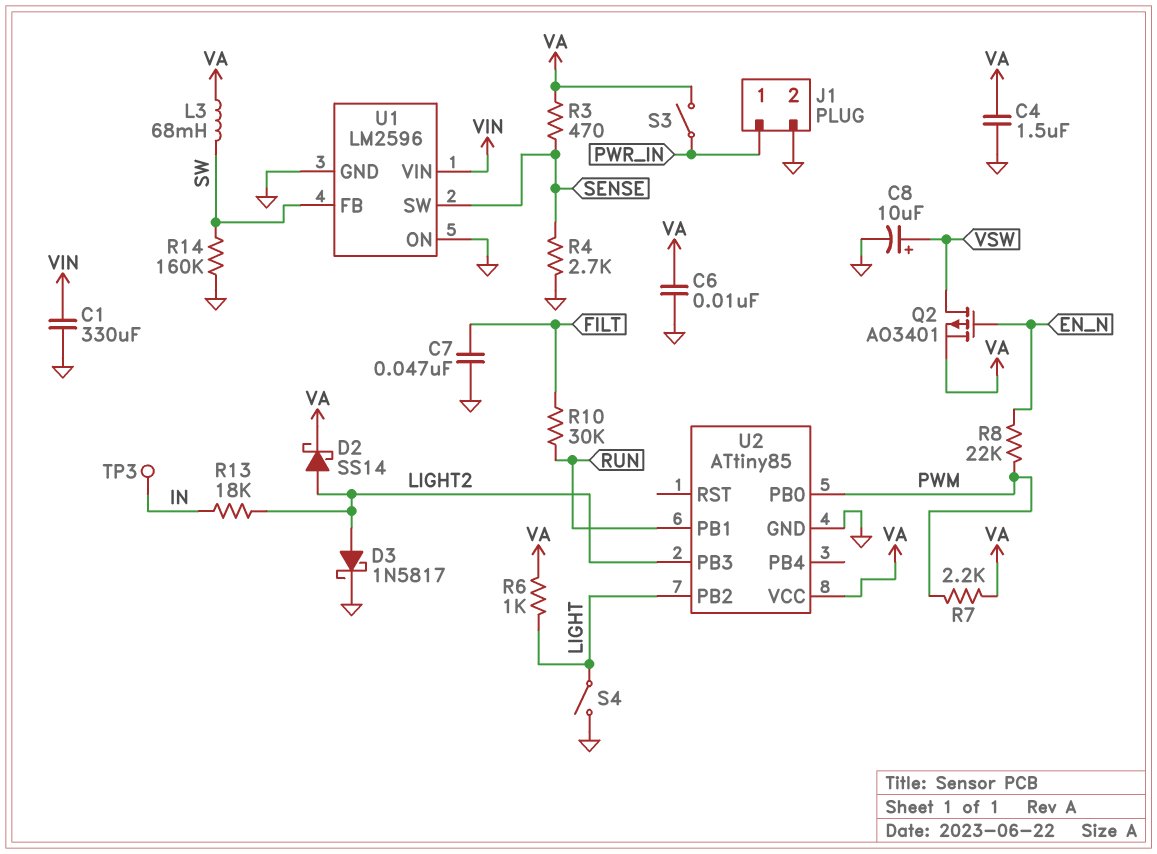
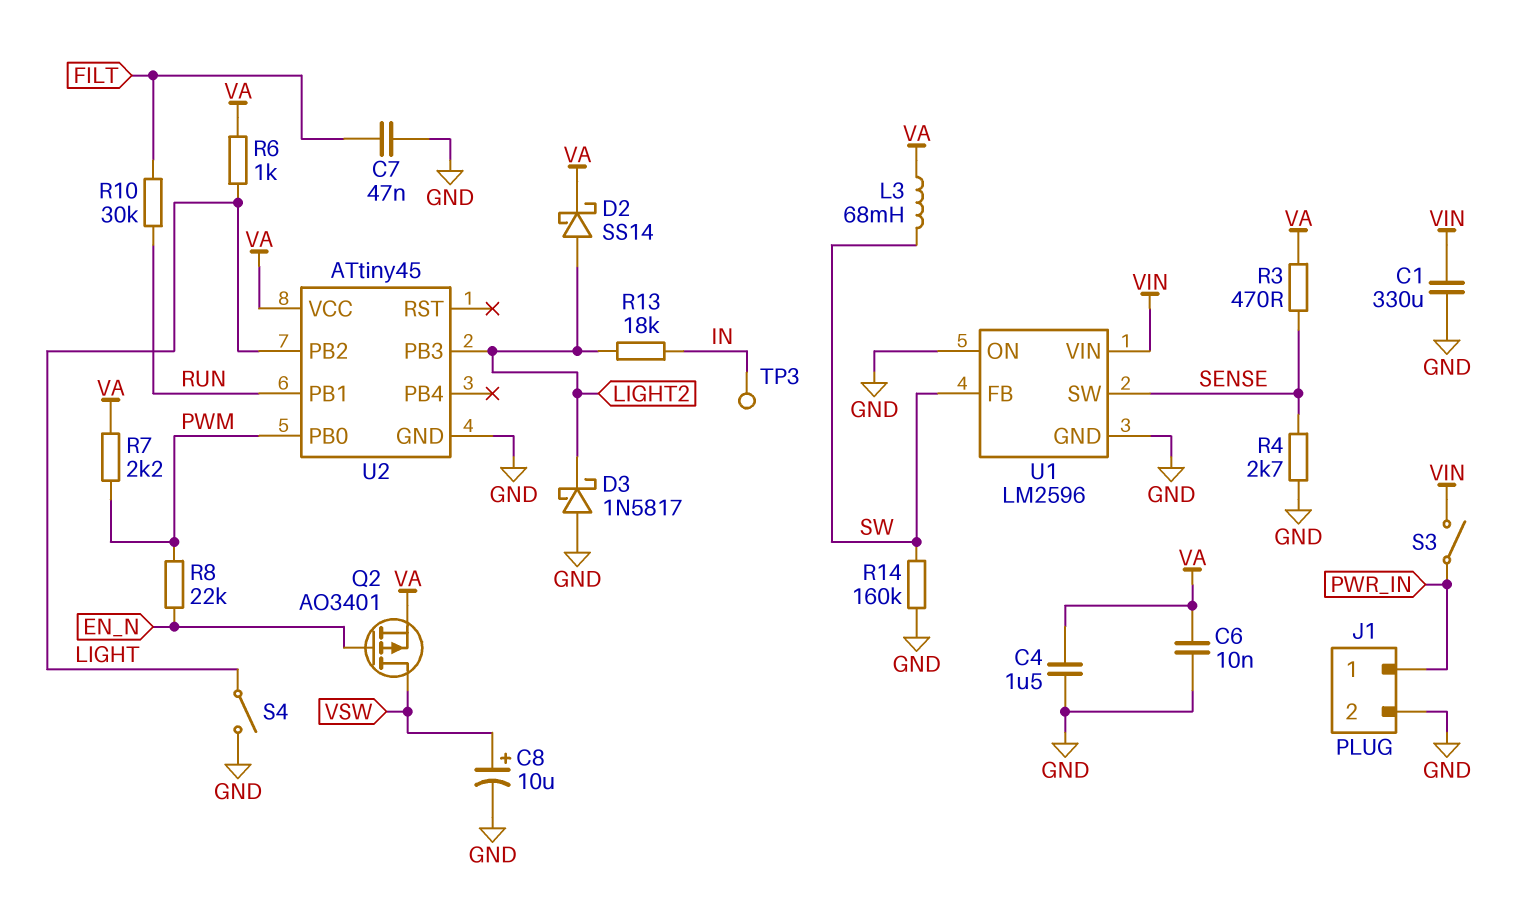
D3: schottky 1N5817 (A LIGHT2, K GND) -> schottky 1N5817 (A GND, K LIGHT2)
S3: switch (PWR_IN, VA) -> switch (PWR_IN, VIN)
U2: ATtiny85 -> ATtiny45

